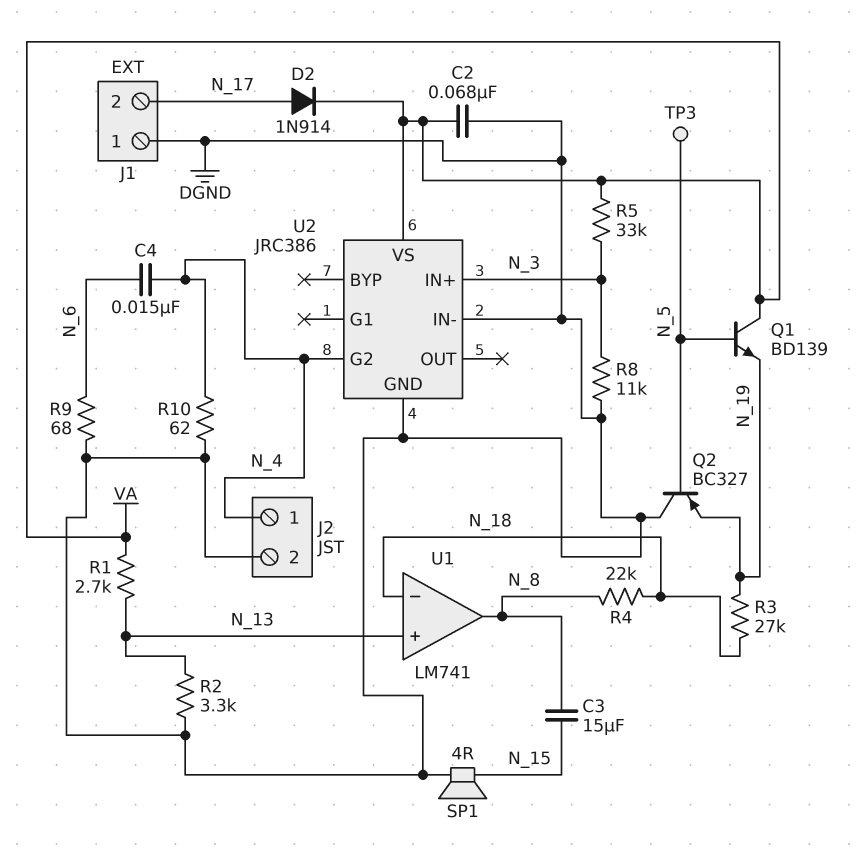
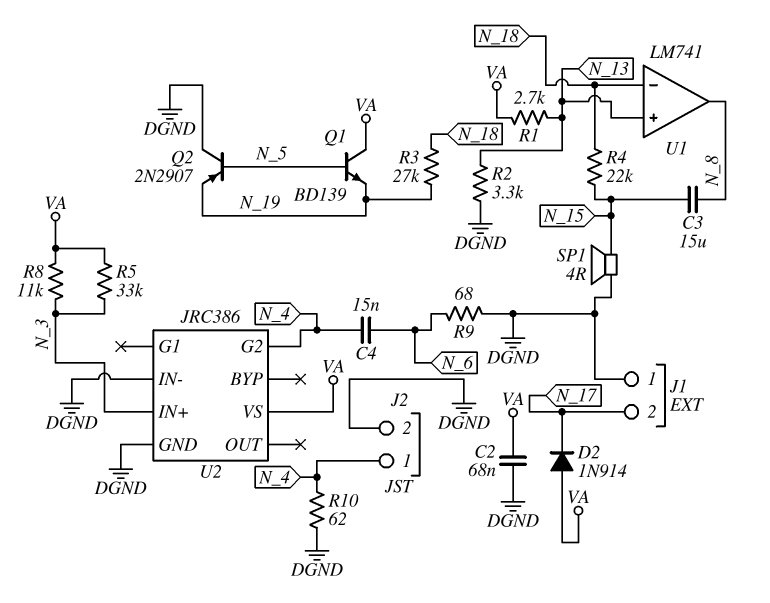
D2: diode 1N914 (A N_17, K VA) -> diode 1N914 (A VA, K N_17)
Q2: PNP BC327 (B N_5, C DGND, E N_19) -> PNP 2N2907 (B N_5, C DGND, E N_19)
R4: 22k (N_8, N_18) -> 22k (N_15, N_18)
R8: 11k (DGND, N_3) -> 11k (N_3, VA)
TP3: test point (N_5) -> none

